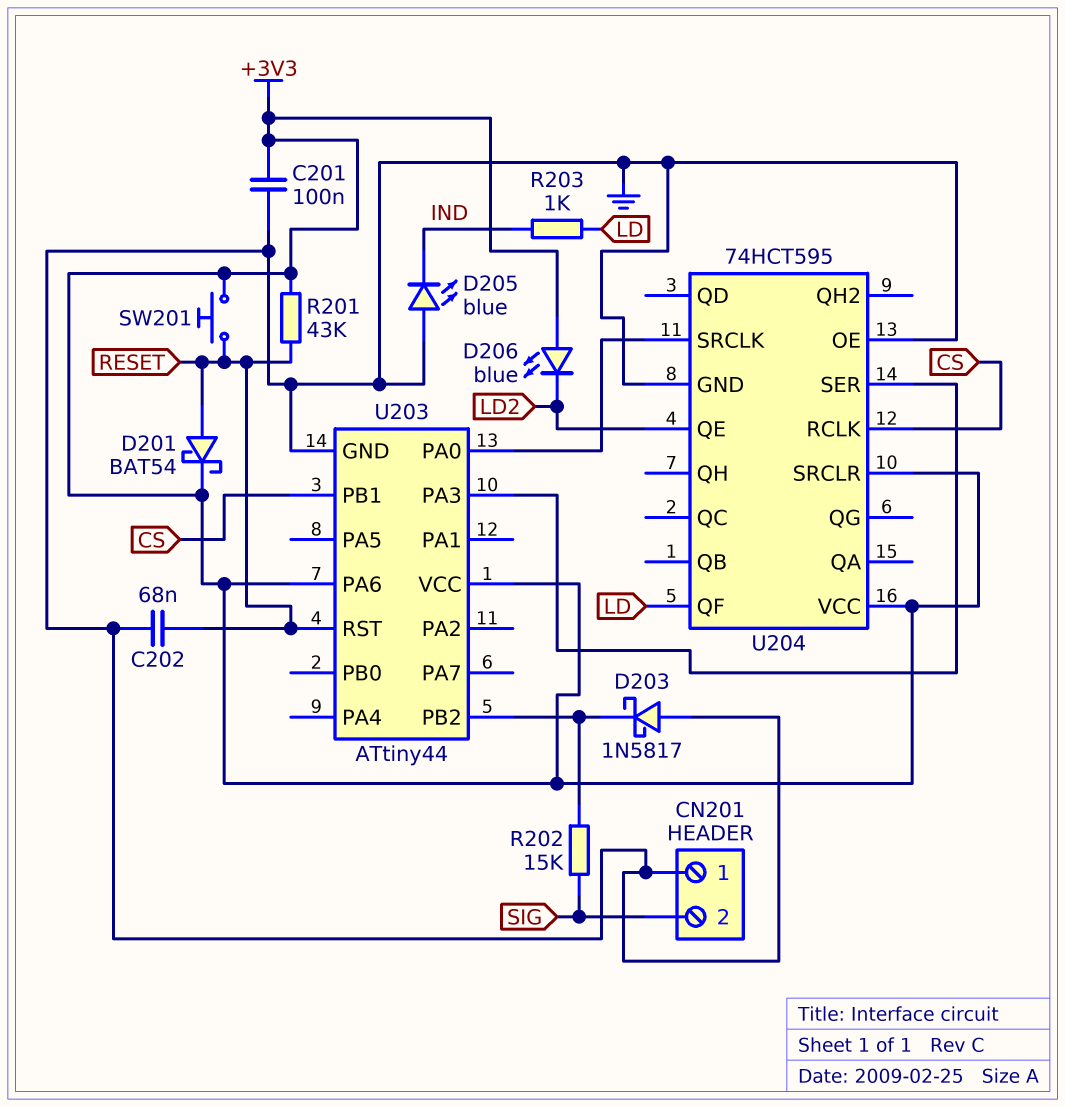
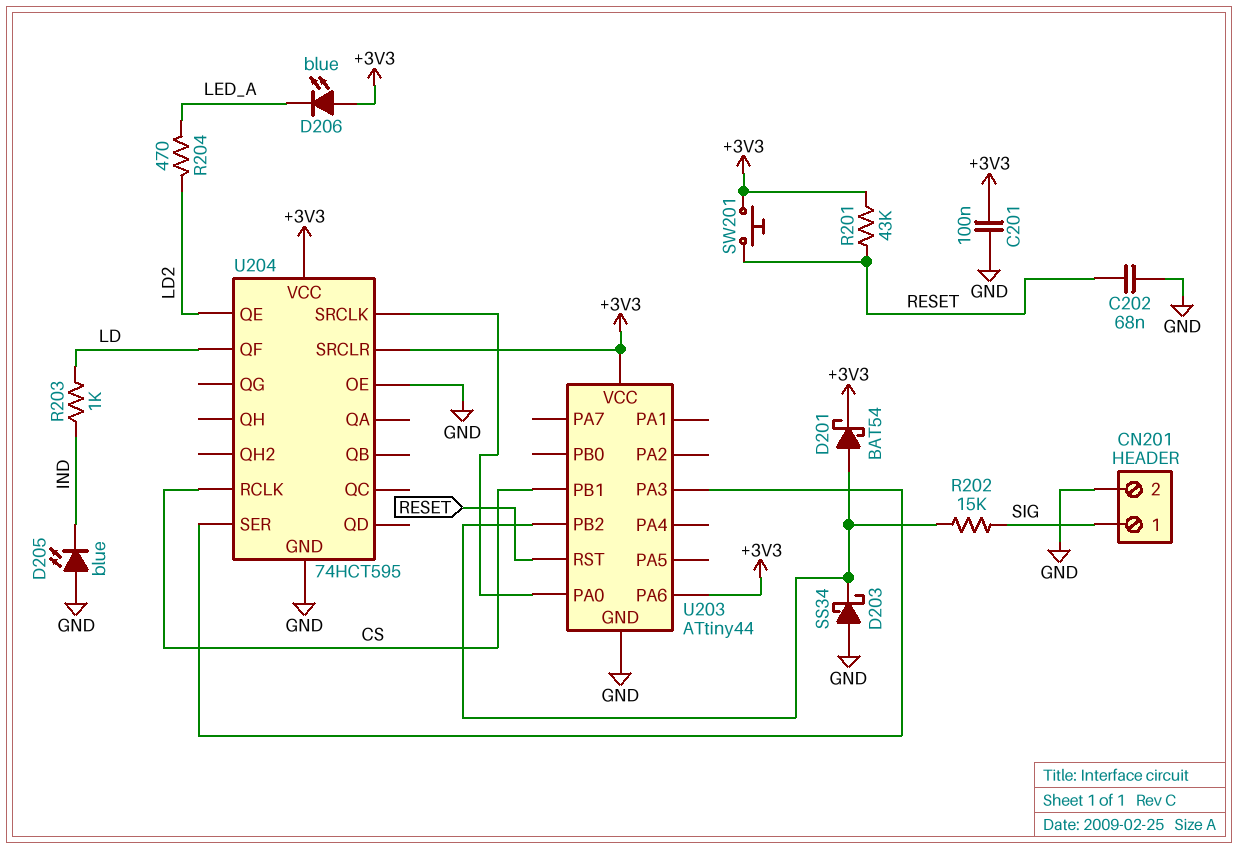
CN201 pin 1: GND -> SIG
CN201 pin 2: SIG -> GND
D201: schottky BAT54 (A RESET, K +3V3) -> schottky BAT54 (A U203/PB2, K +3V3)
D203: schottky 1N5817 (A GND, K U203/PB2) -> schottky SS34 (A GND, K U203/PB2)
D206: LED blue (A +3V3, K LD2) -> LED blue (A +3V3, K LED_A)
R204: none -> 470 (LD2, LED_A)

